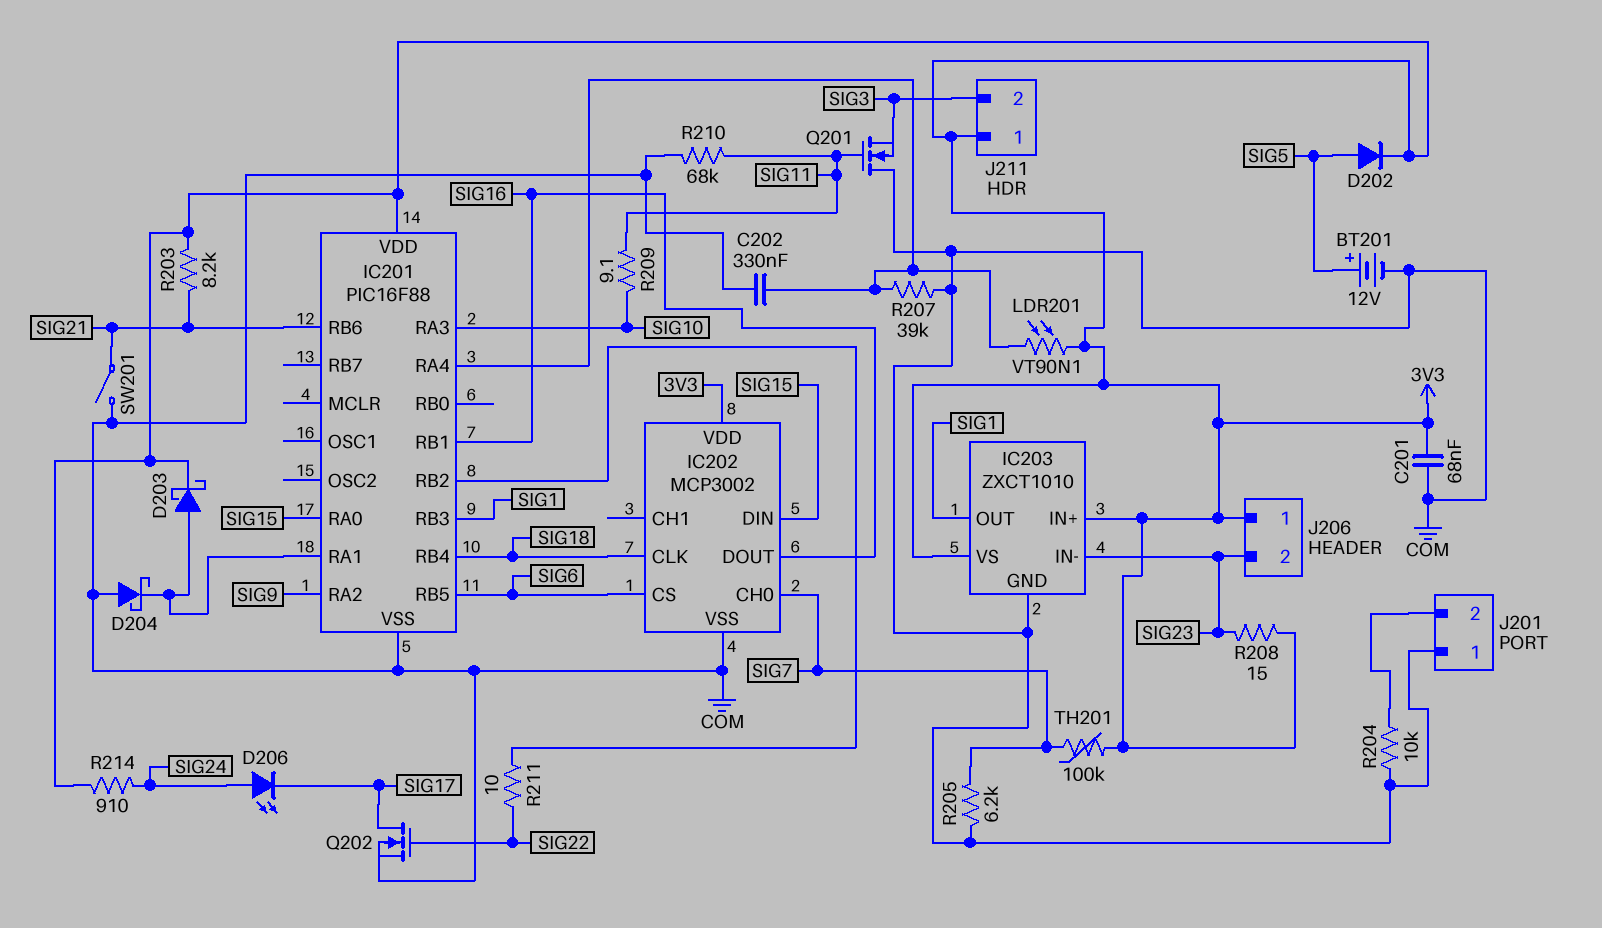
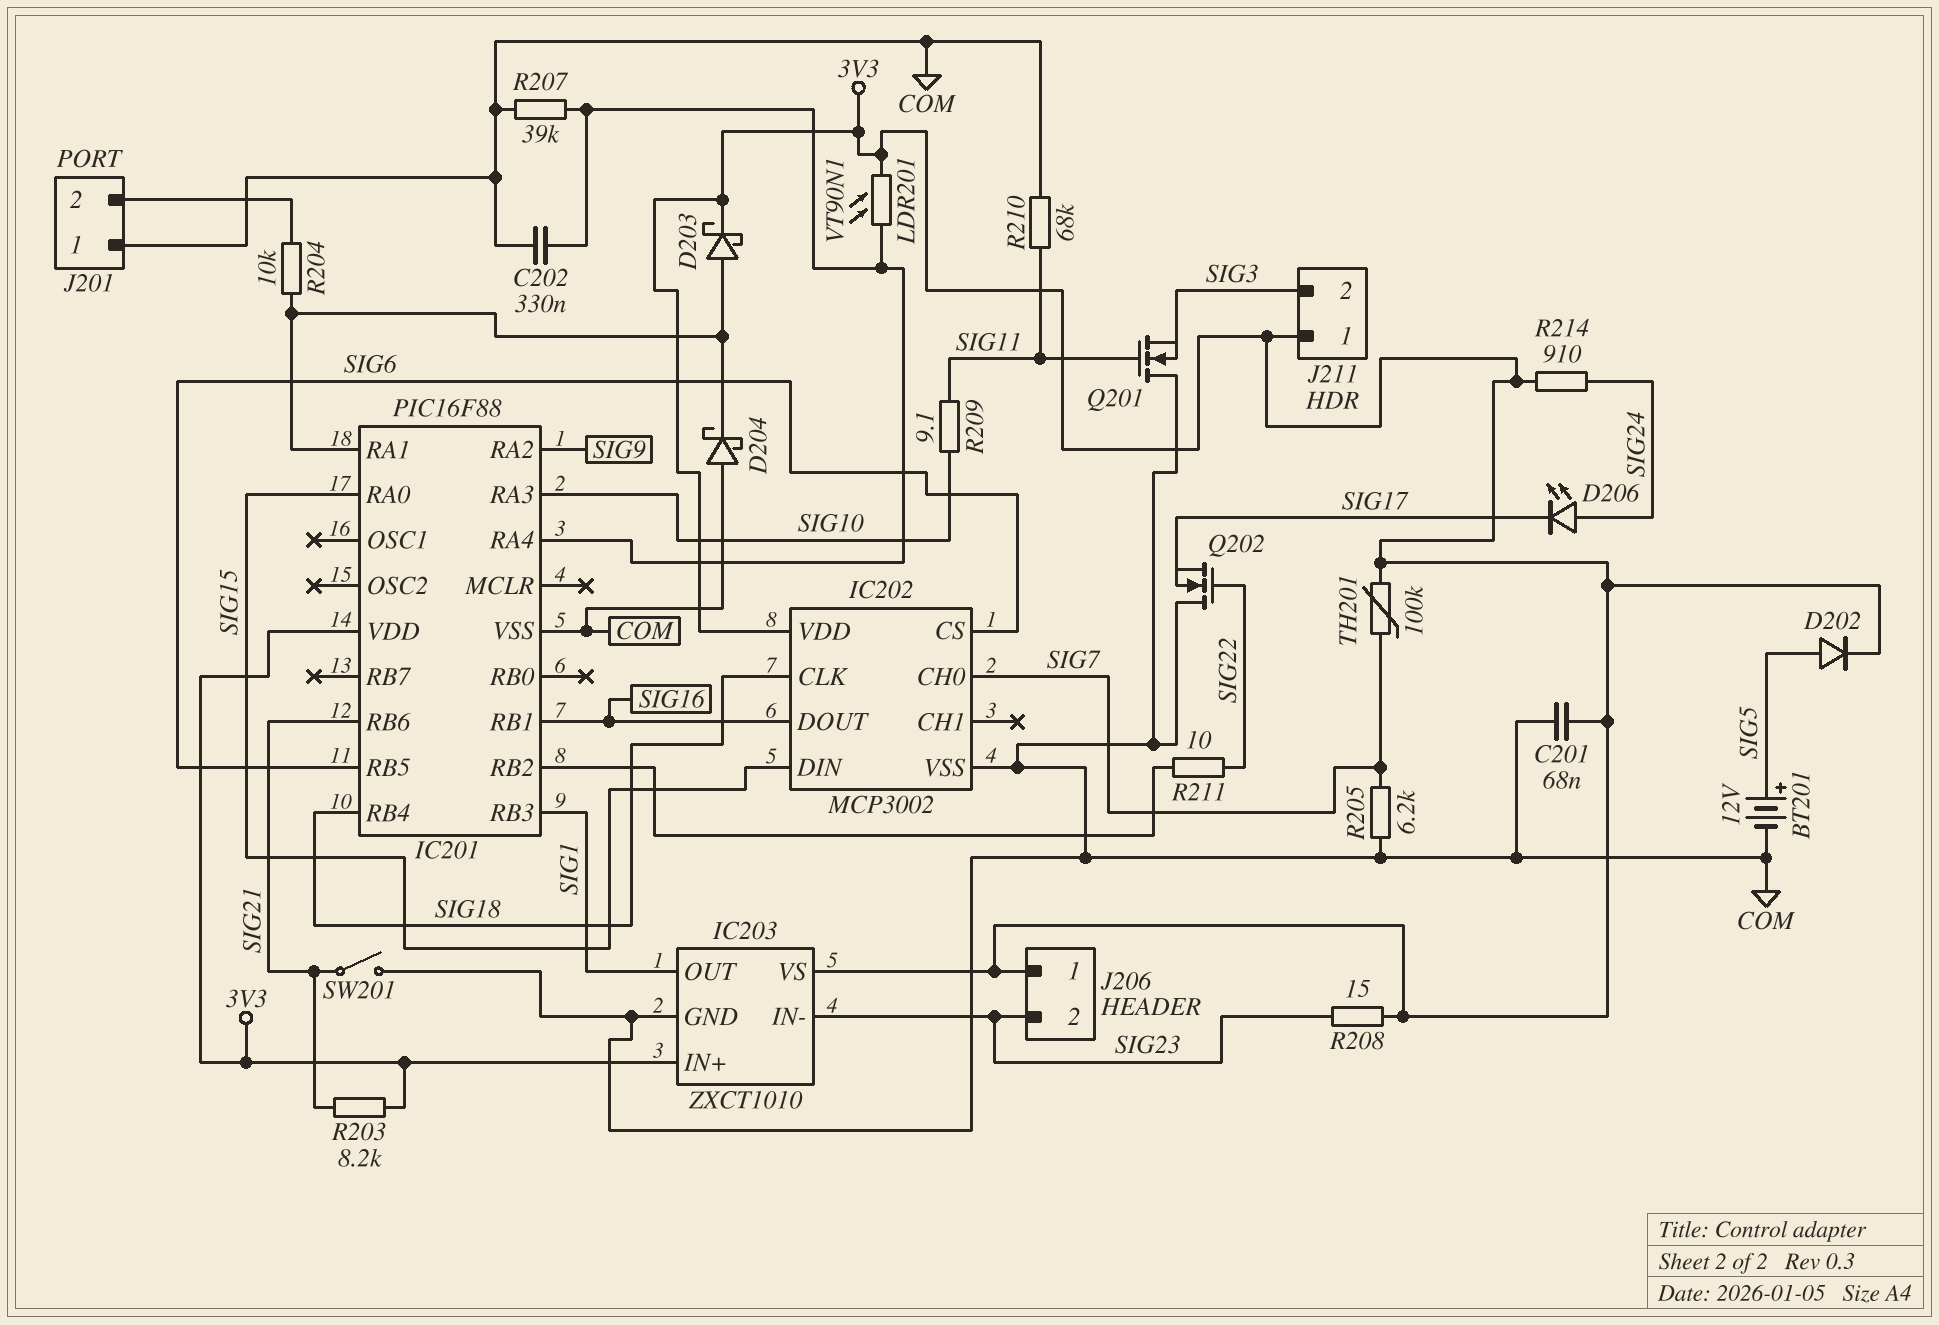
Q202: NMOS (G SIG22, D SIG17, S COM) -> NMOS (G SIG22, D COM, S SIG17)
R204: 10k (COM, J201/2) -> 10k (IC201/RA1, J201/2)

